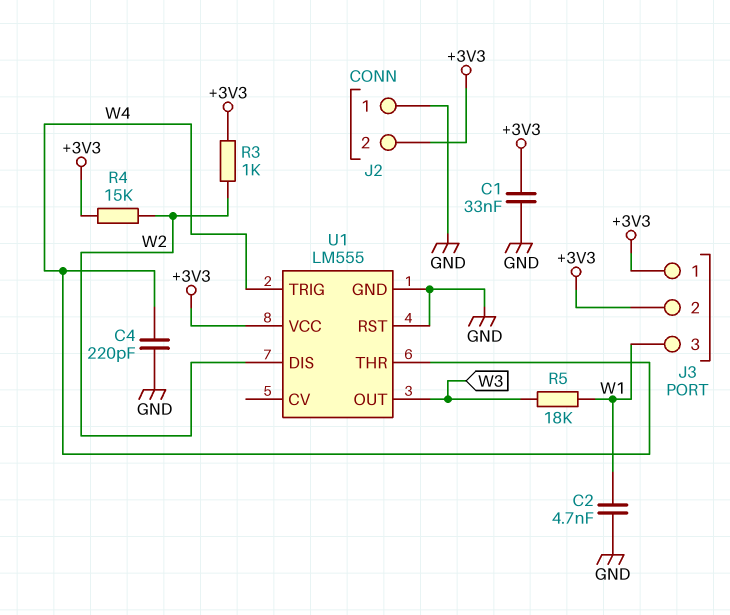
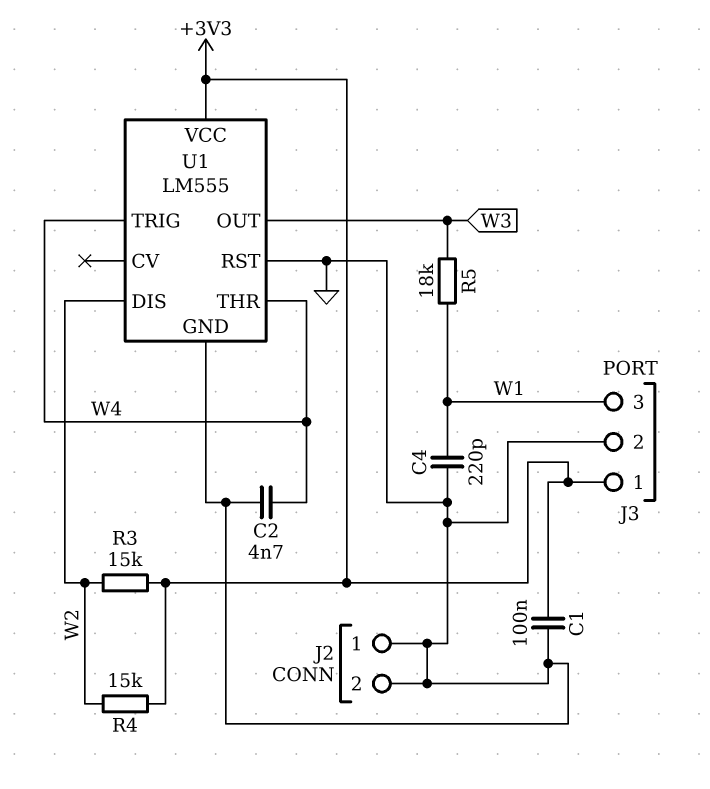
C1: 33nF (+3V3, GND) -> 100nF (+3V3, GND)
C2: 4.7nF (GND, W1) -> 4.7nF (GND, W4)
C4: 220pF (GND, W4) -> 220pF (GND, W1)
J2 pin 2: +3V3 -> GND
J3 pin 2: +3V3 -> GND
R3: 1k (+3V3, W2) -> 15k (+3V3, W2)

